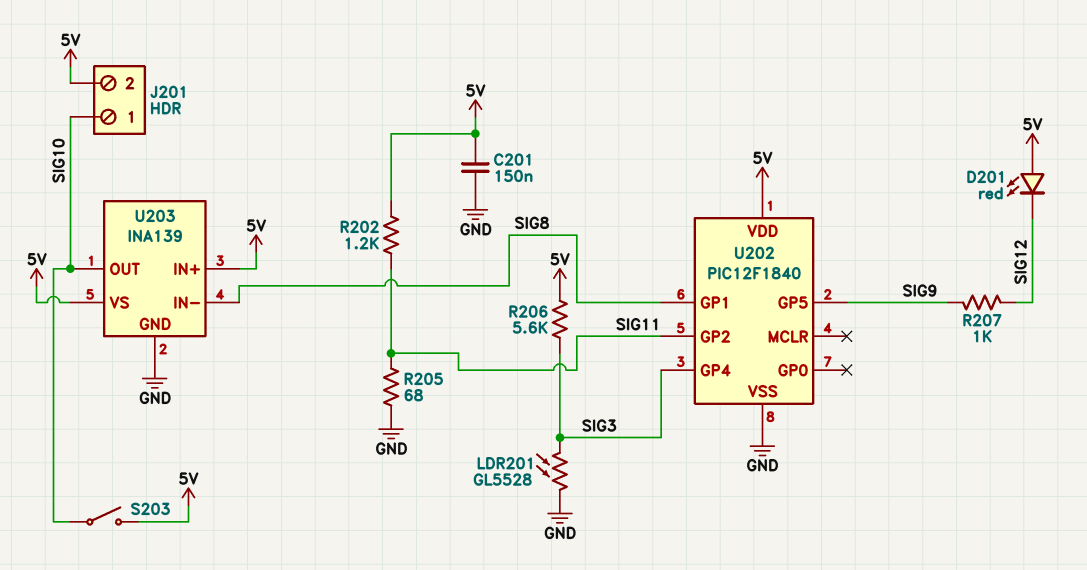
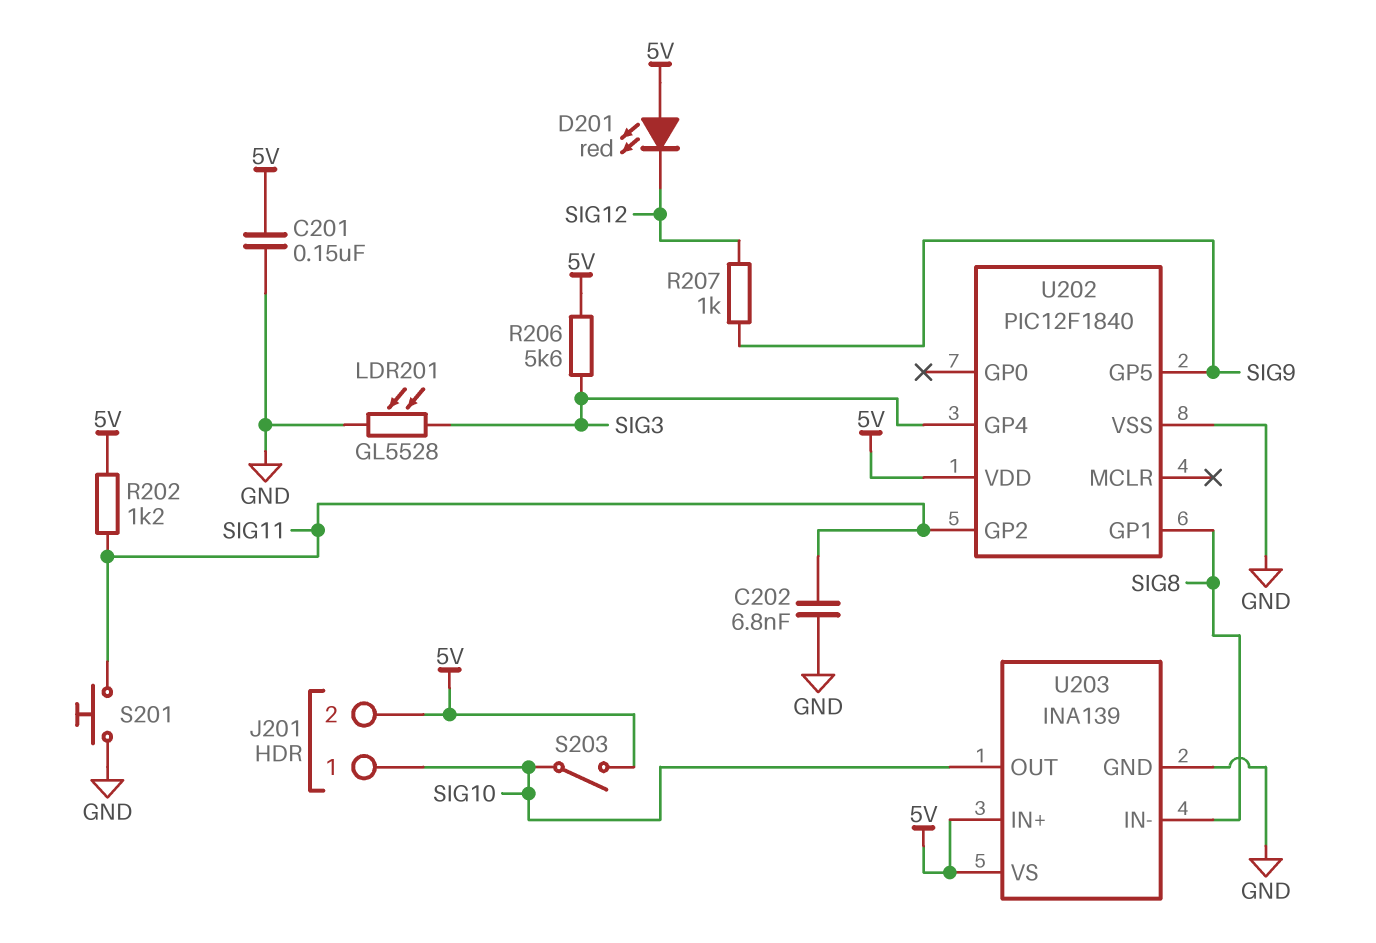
C202: none -> 6.8nF (GND, SIG11)
R205: 68 (GND, SIG11) -> none
S201: none -> button (GND, SIG11)

